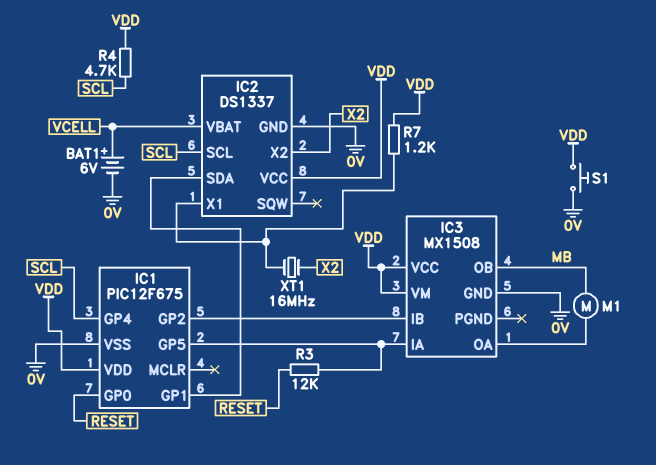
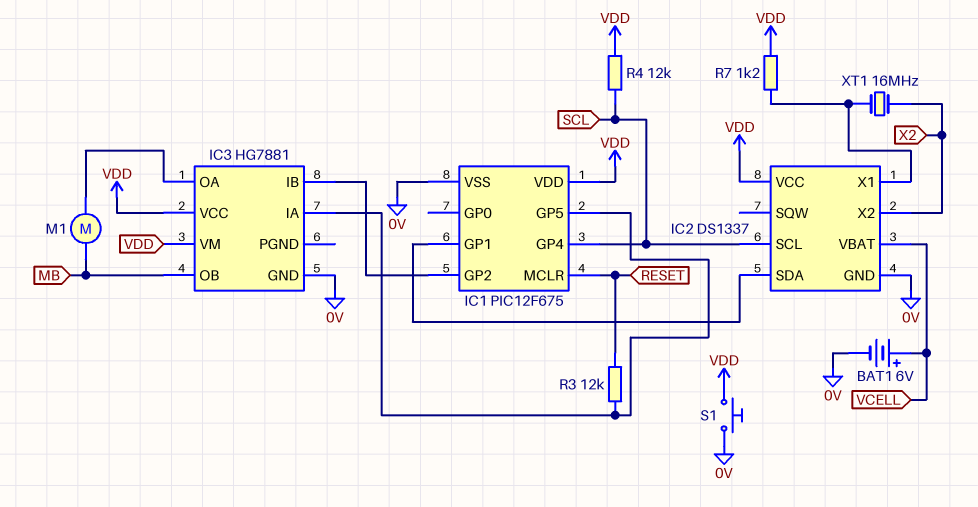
IC1 pin GP0: RESET -> none
IC1 pin MCLR: none -> RESET
IC3: MX1508 -> HG7881
R4: 4.7k (SCL, VDD) -> 12k (SCL, VDD)

